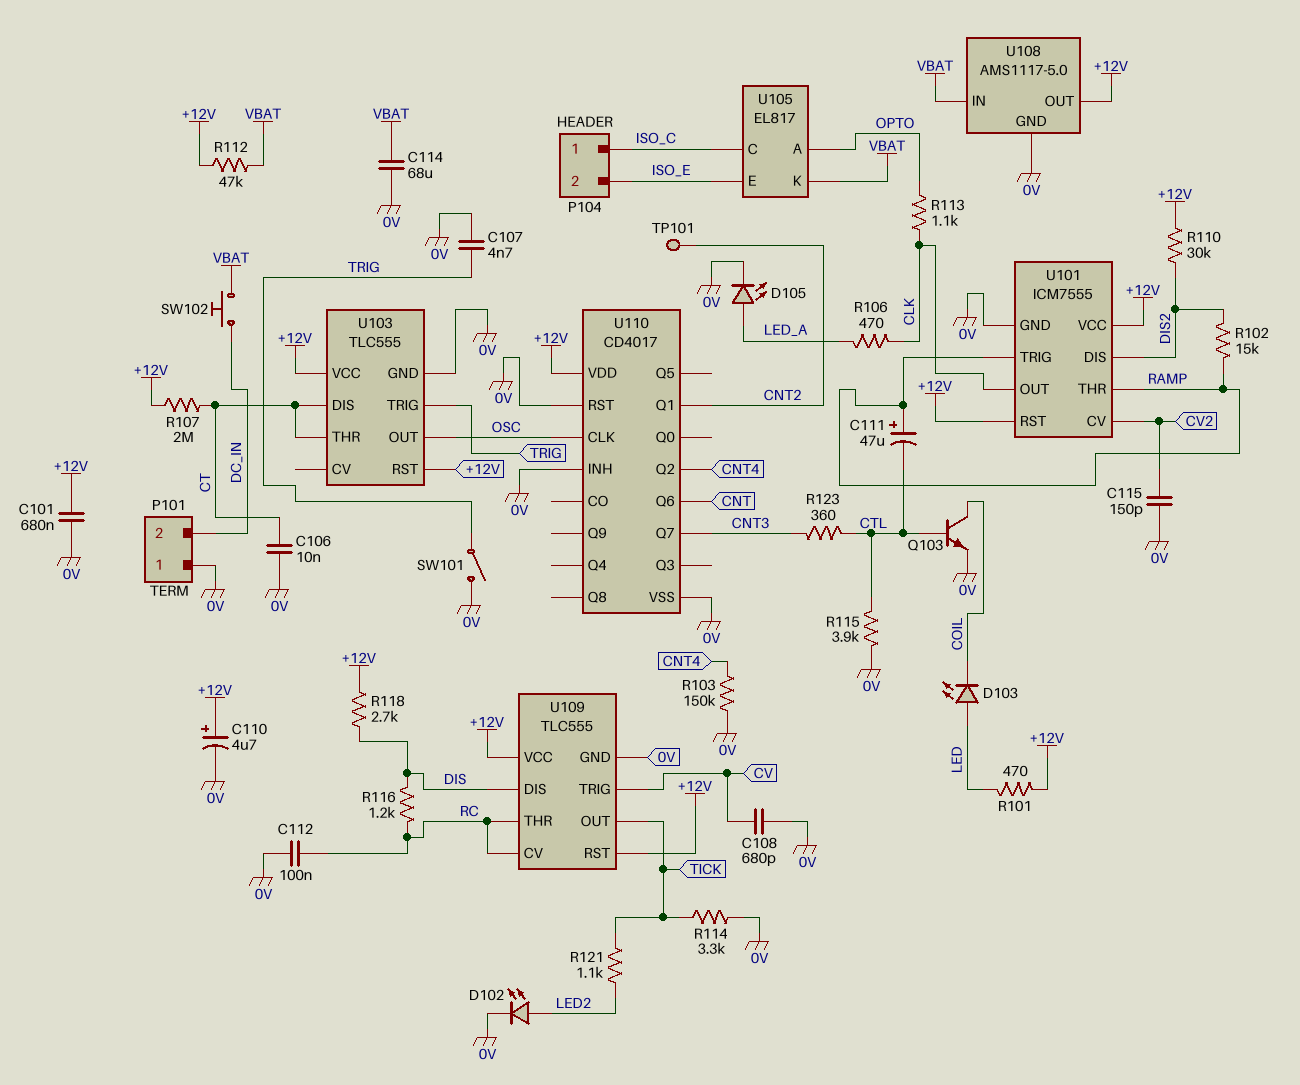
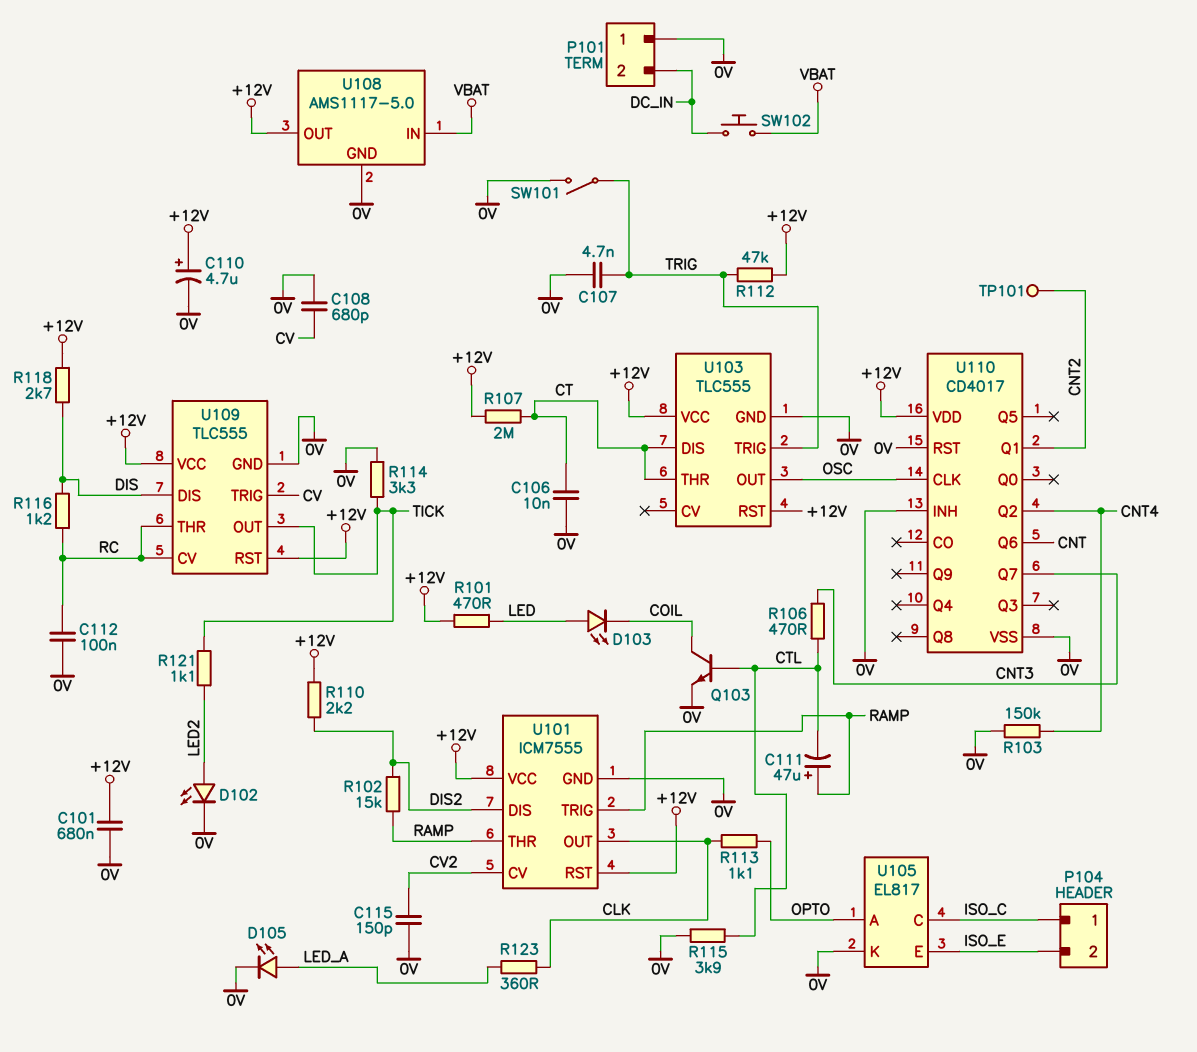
C114: 68uF (0V, VBAT) -> none
R106: 470 (CLK, LED_A) -> 470 (CNT3, CTL)
R110: 30k (+12V, DIS2) -> 2.2k (+12V, DIS2)
R112: 47k (+12V, VBAT) -> 47k (+12V, TRIG)
R123: 360 (CNT3, CTL) -> 360 (CLK, LED_A)
U105 pin K: VBAT -> 0V

